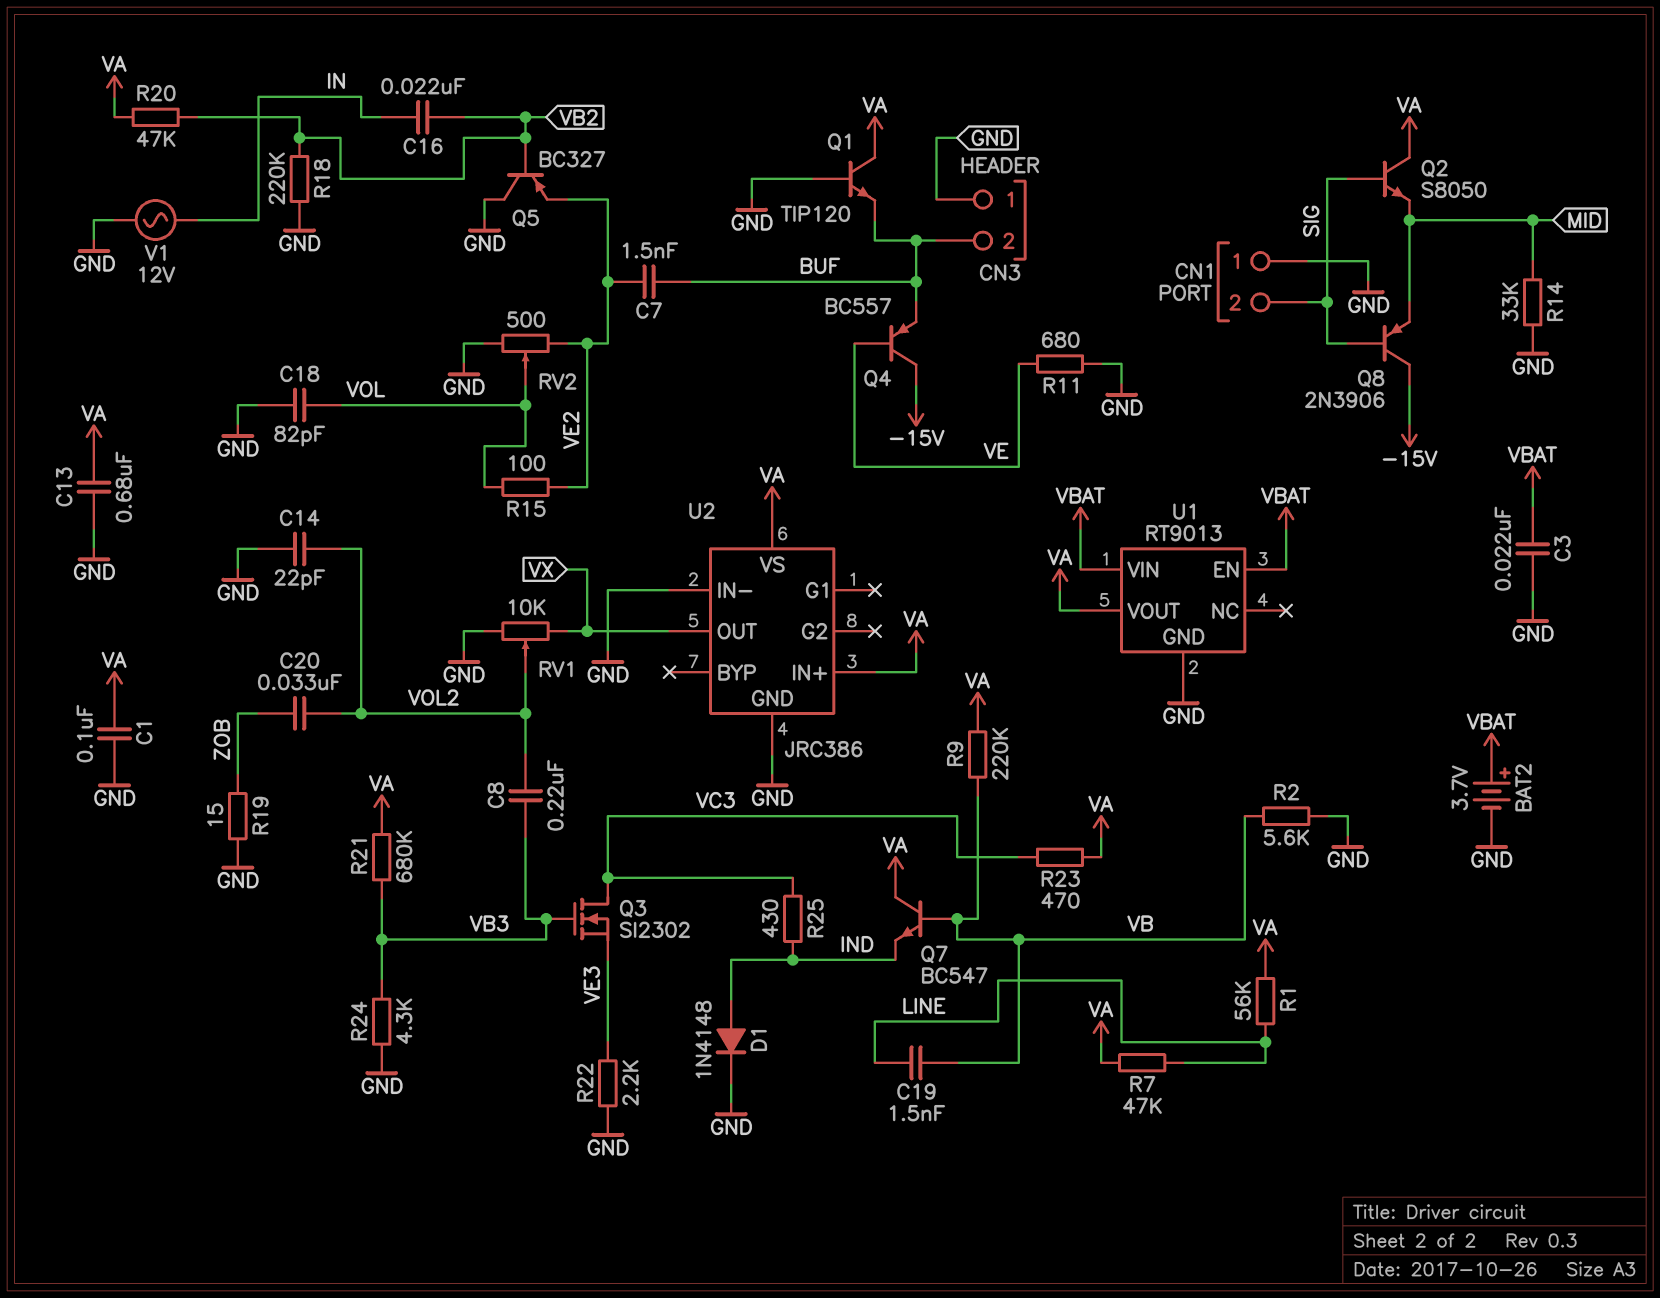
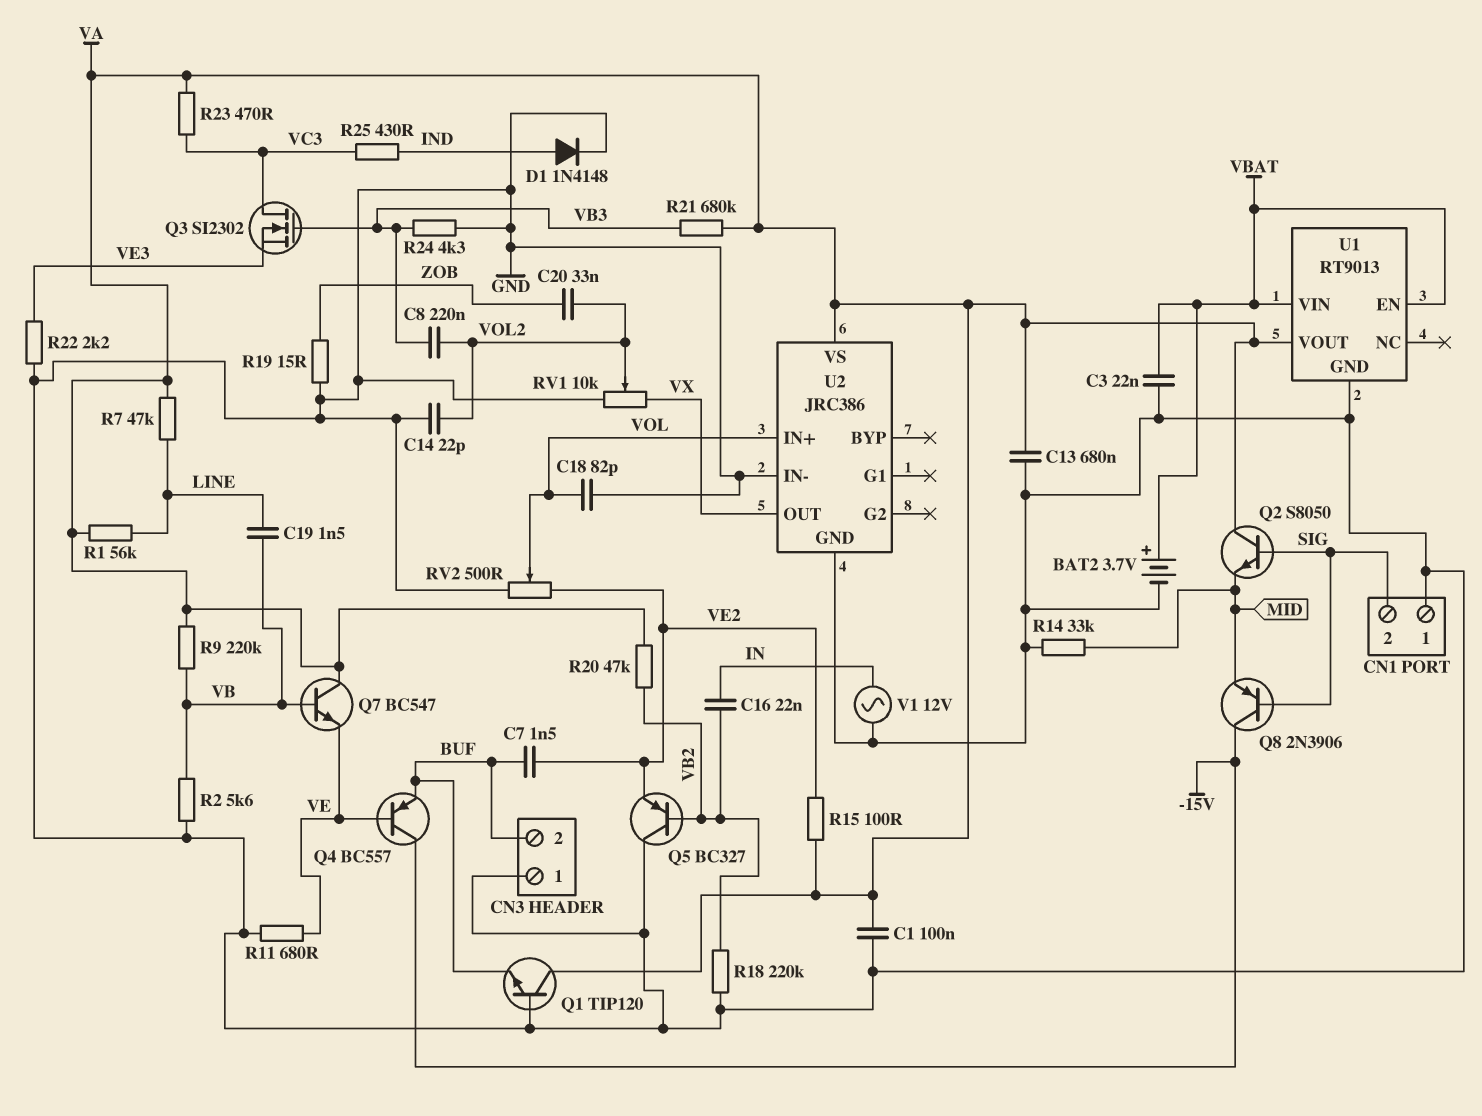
Q7: NPN BC547 (B VB, C VA, E IND) -> NPN BC547 (B VB, C VA, E VE)
R15: 100 (VE2, VOL) -> 100 (VA, VE2)
U2 pin IN+: VA -> VOL

